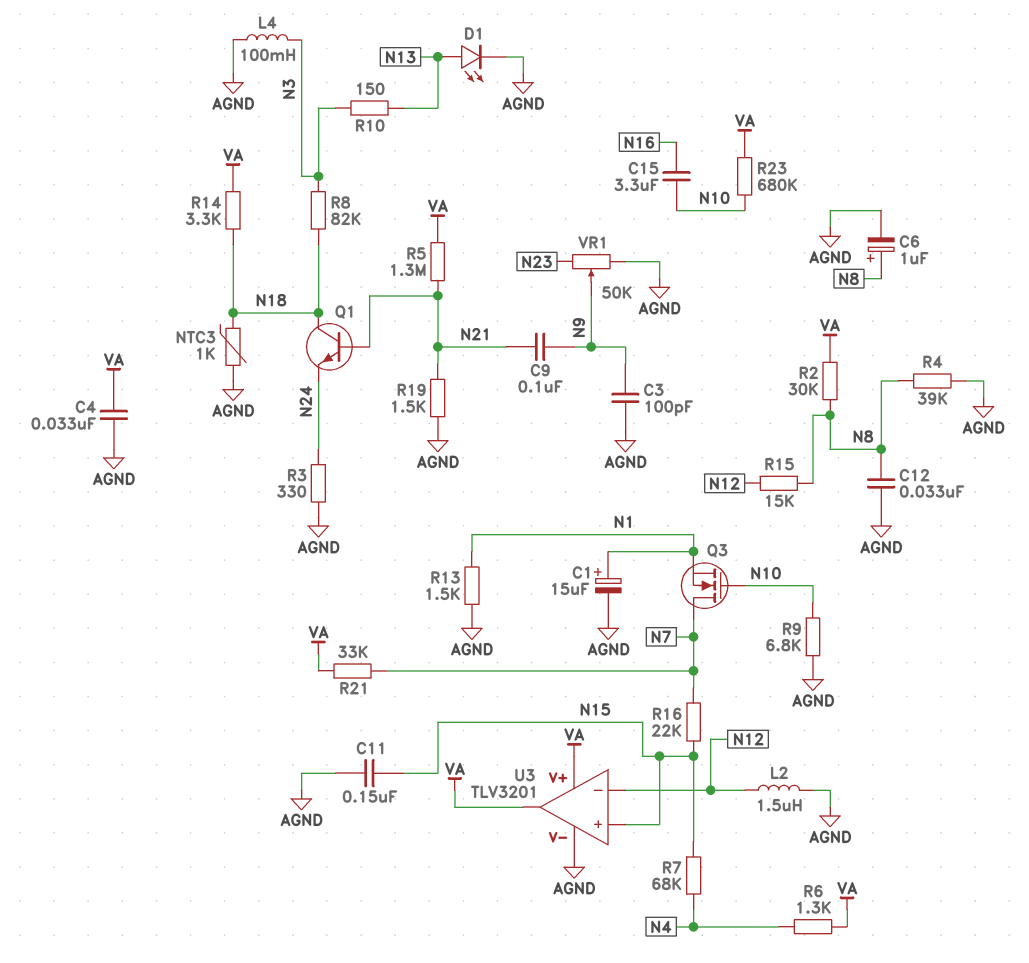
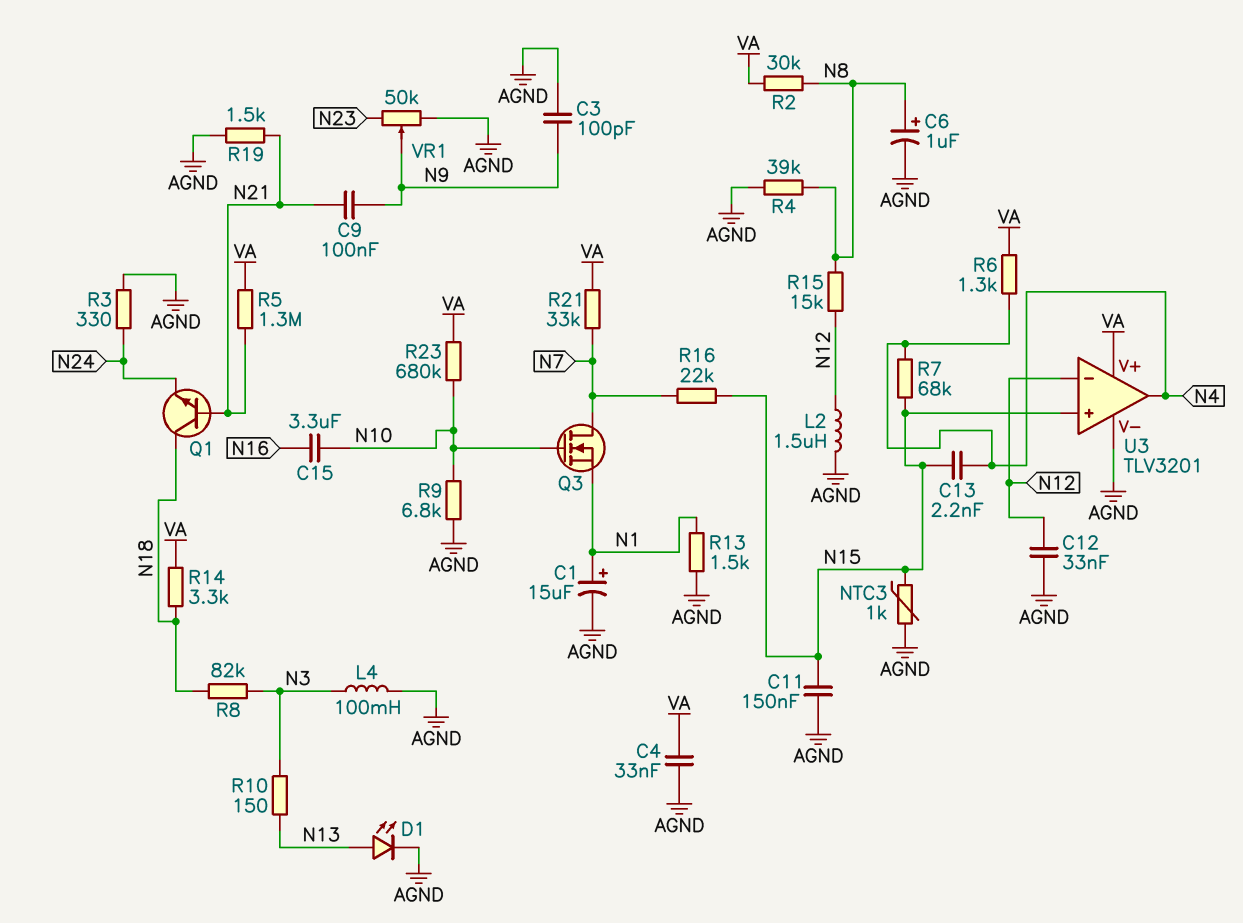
C12: 33nF (AGND, N8) -> 33nF (AGND, N12)
C13: none -> 2.2nF (N4, N15)
NTC3: 1k (AGND, N18) -> 1k (AGND, N15)
U3 pin out: VA -> N4

